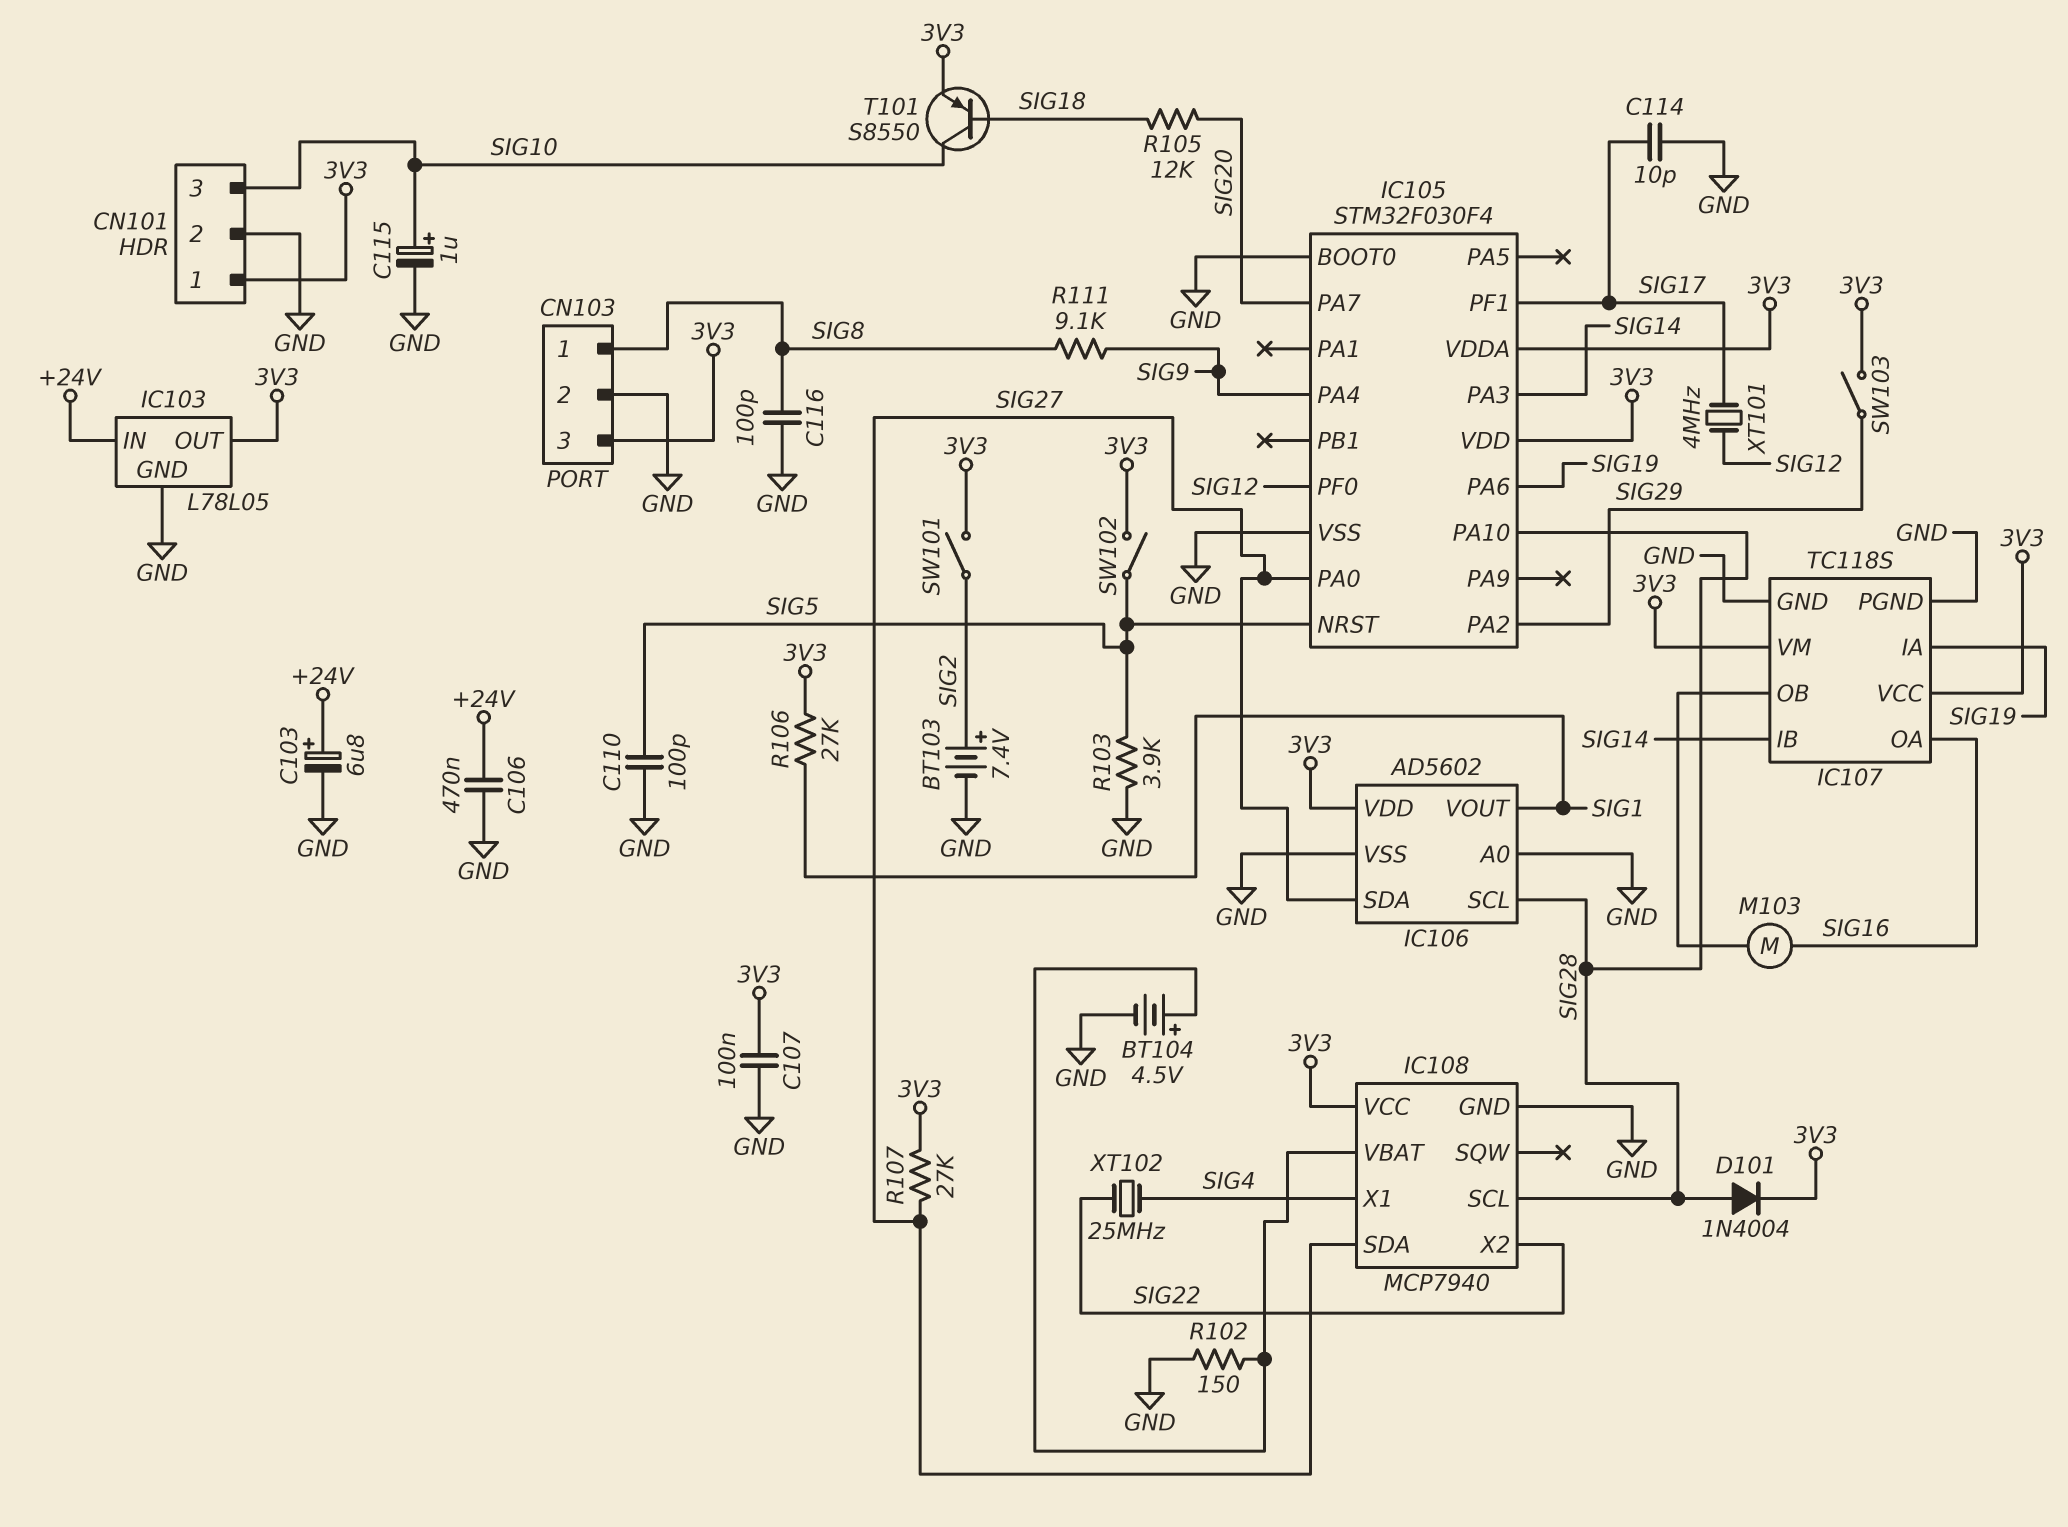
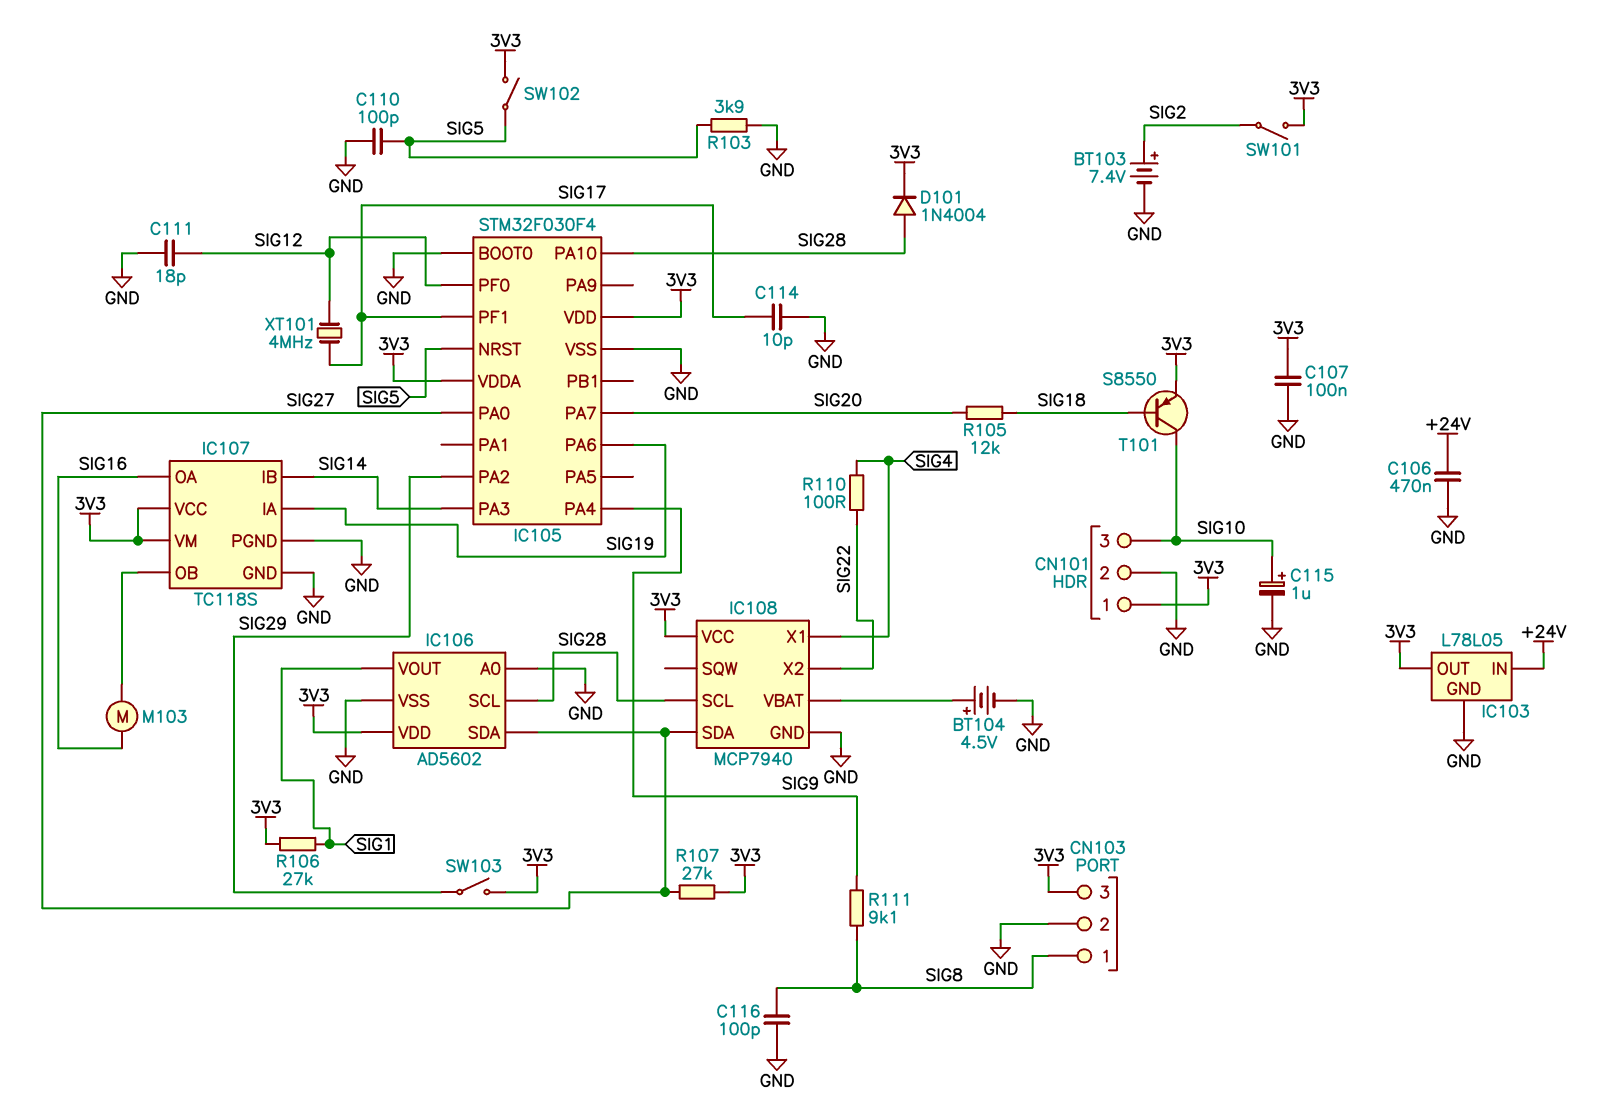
C103: 6.8uF (plus +24V, minus GND) -> none
C111: none -> 18pF (GND, SIG12)
R102: 150 (GND, IC108/VBAT) -> none
R110: none -> 100 (SIG4, SIG22)
XT102: 25MHz (SIG4, SIG22) -> none

